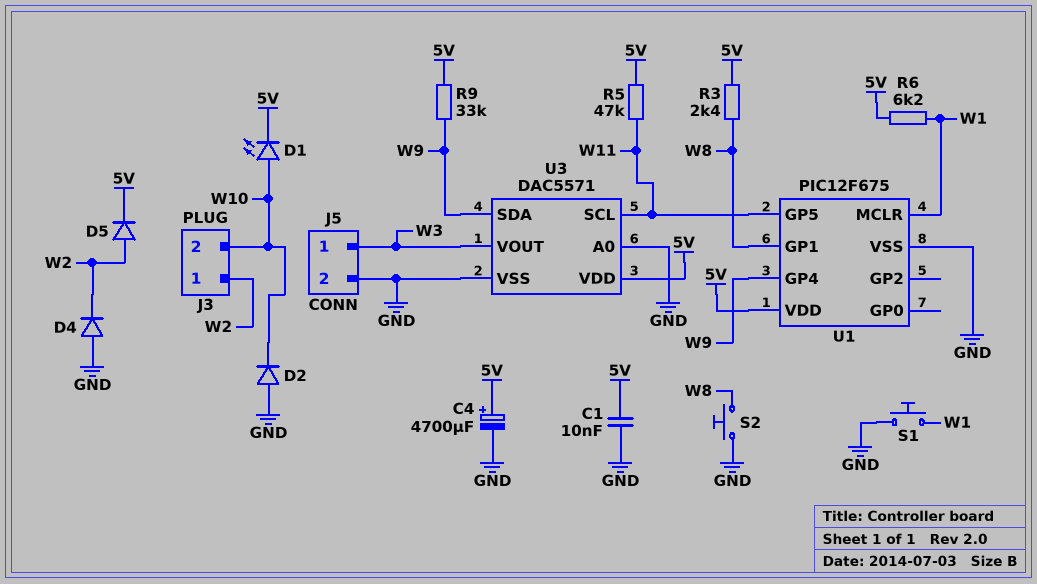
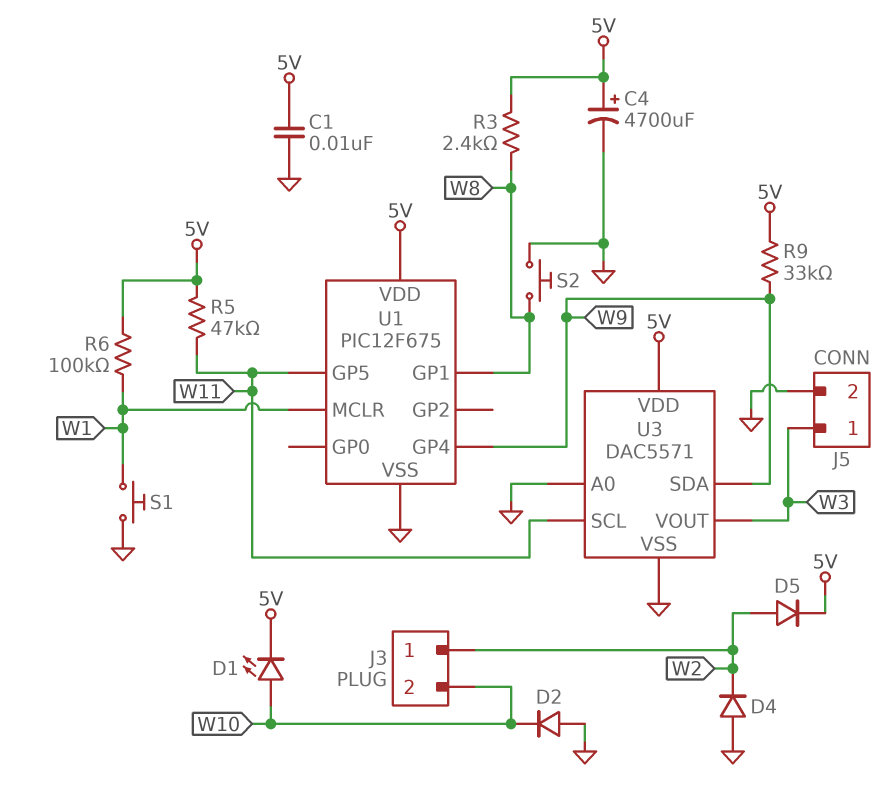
R6: 6.2k (5V, W1) -> 100k (5V, W1)

